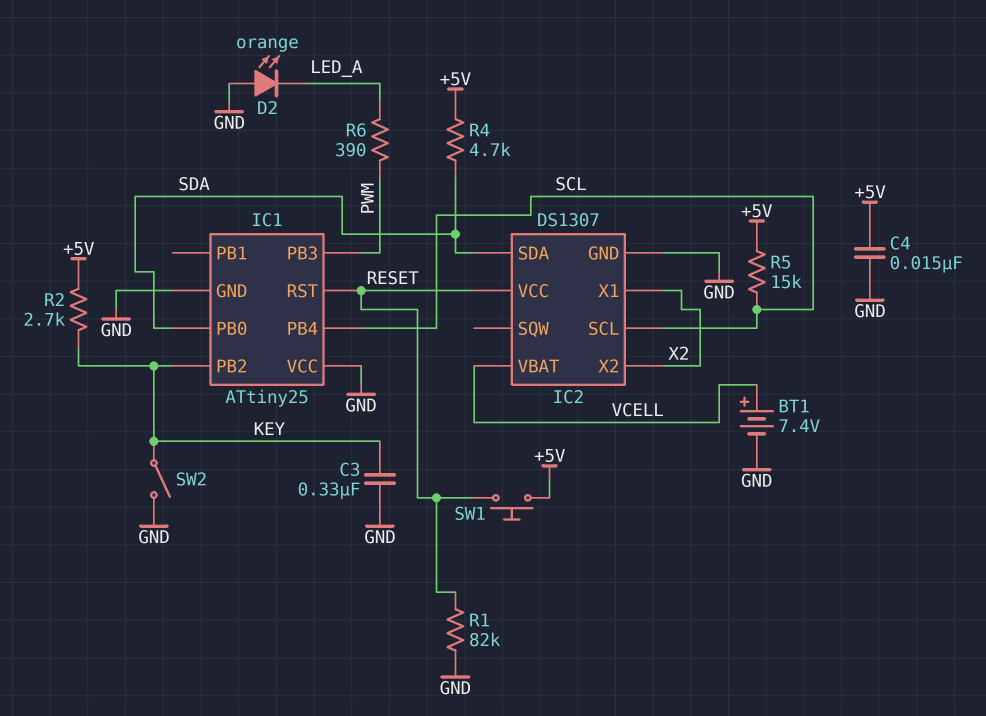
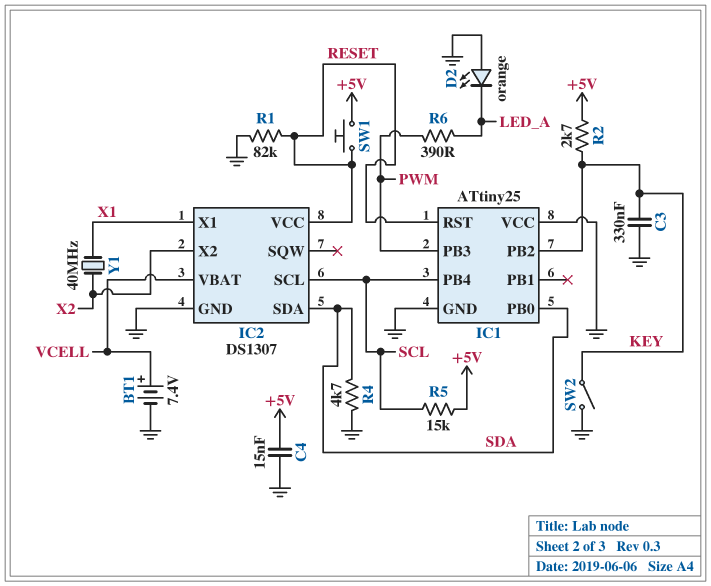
IC2 pin X1: X2 -> X1
R4: 4.7k (+5V, SDA) -> 4.7k (GND, SDA)
Y1: none -> 40MHz (X1, X2)

